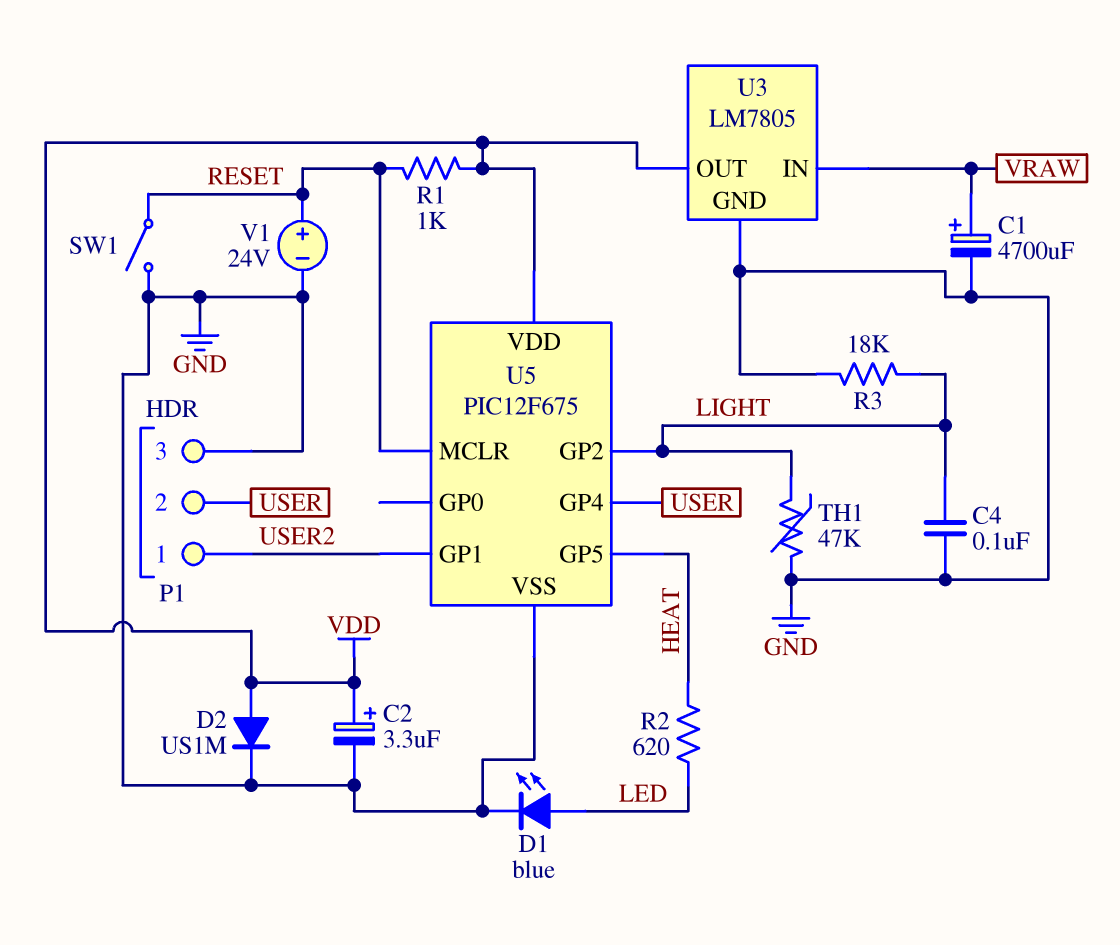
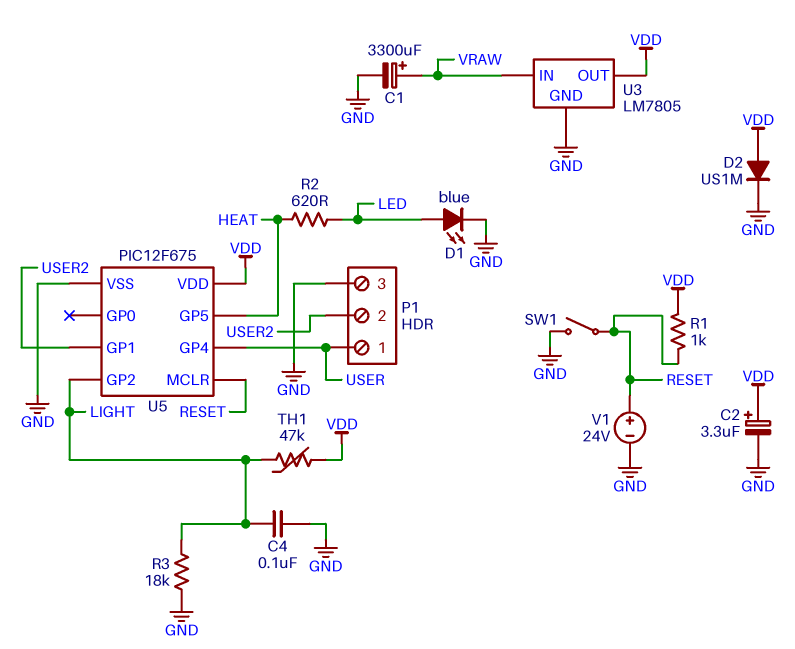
C1: 4700uF (plus VRAW, minus GND) -> 3300uF (plus VRAW, minus GND)
P1 pin 1: USER2 -> USER
P1 pin 2: USER -> USER2
TH1: 47k (GND, LIGHT) -> 47k (LIGHT, VDD)

